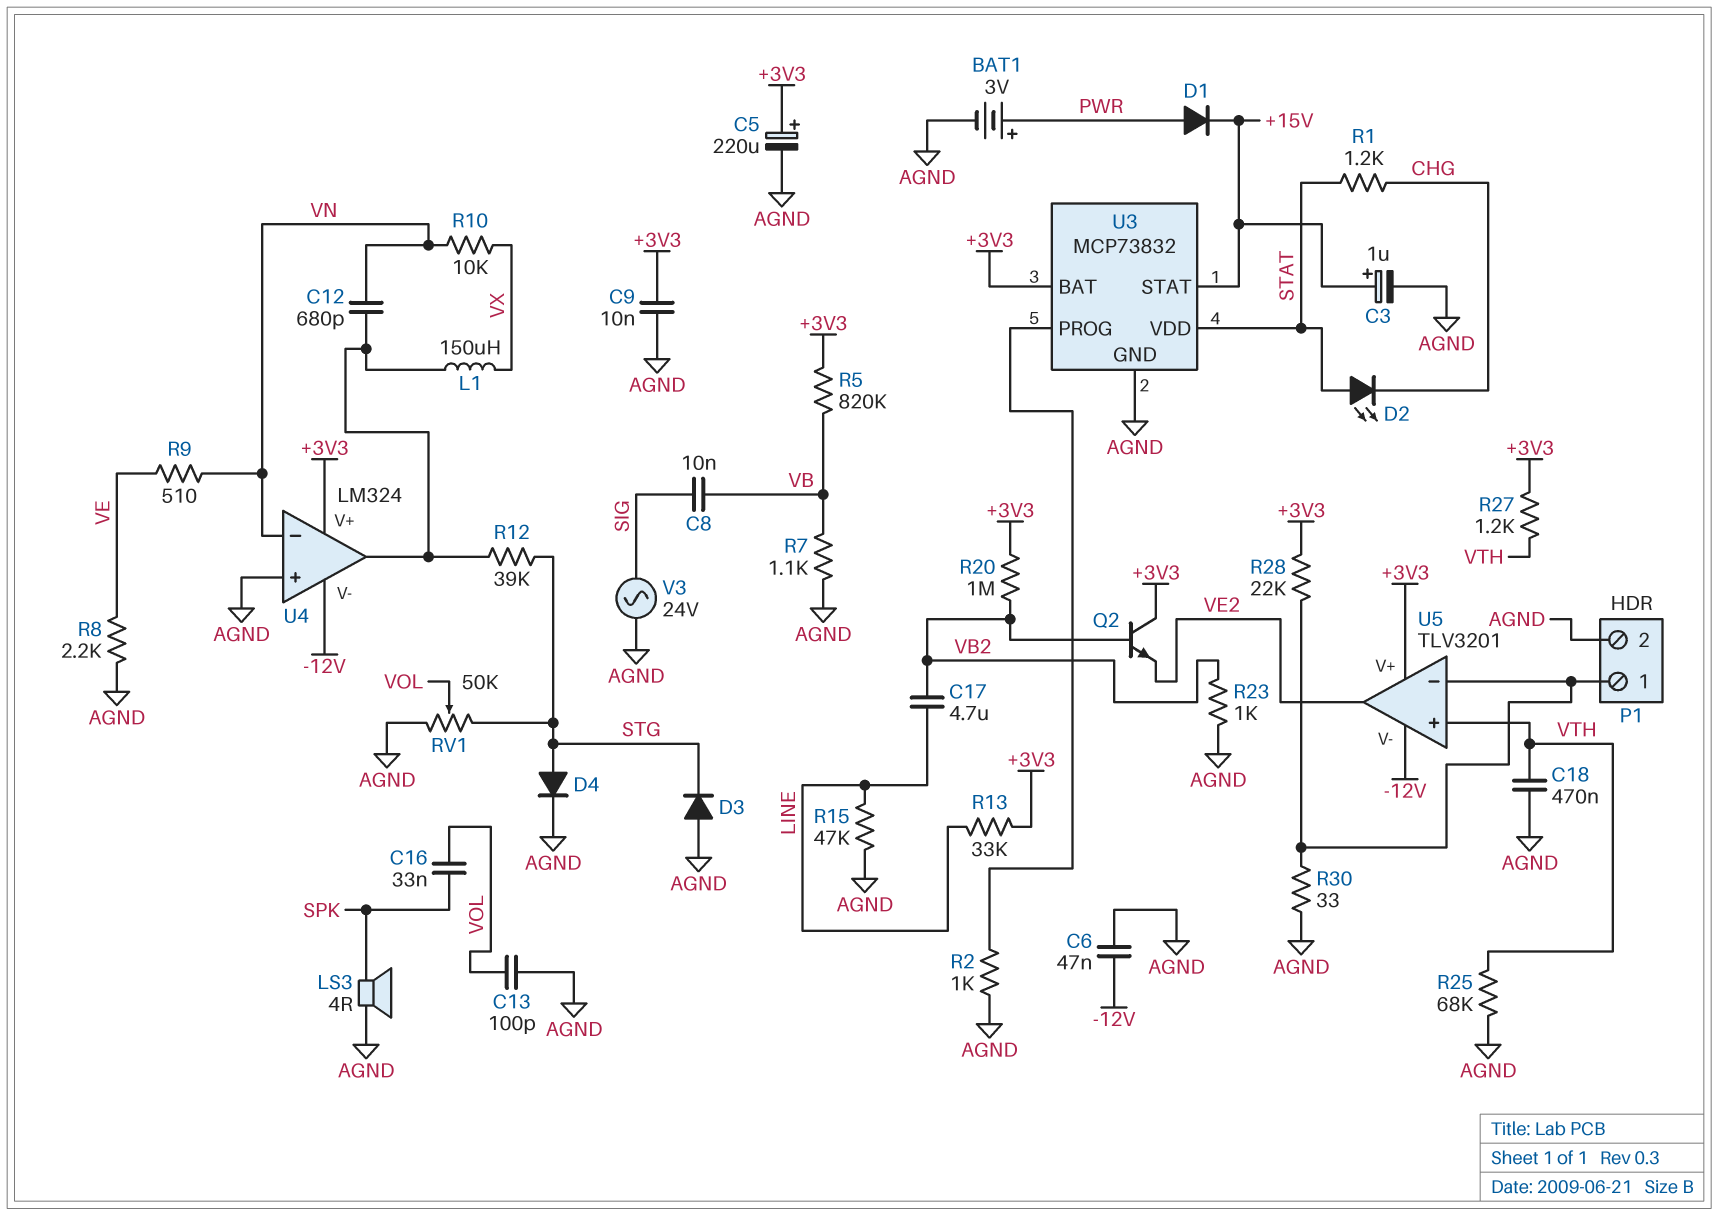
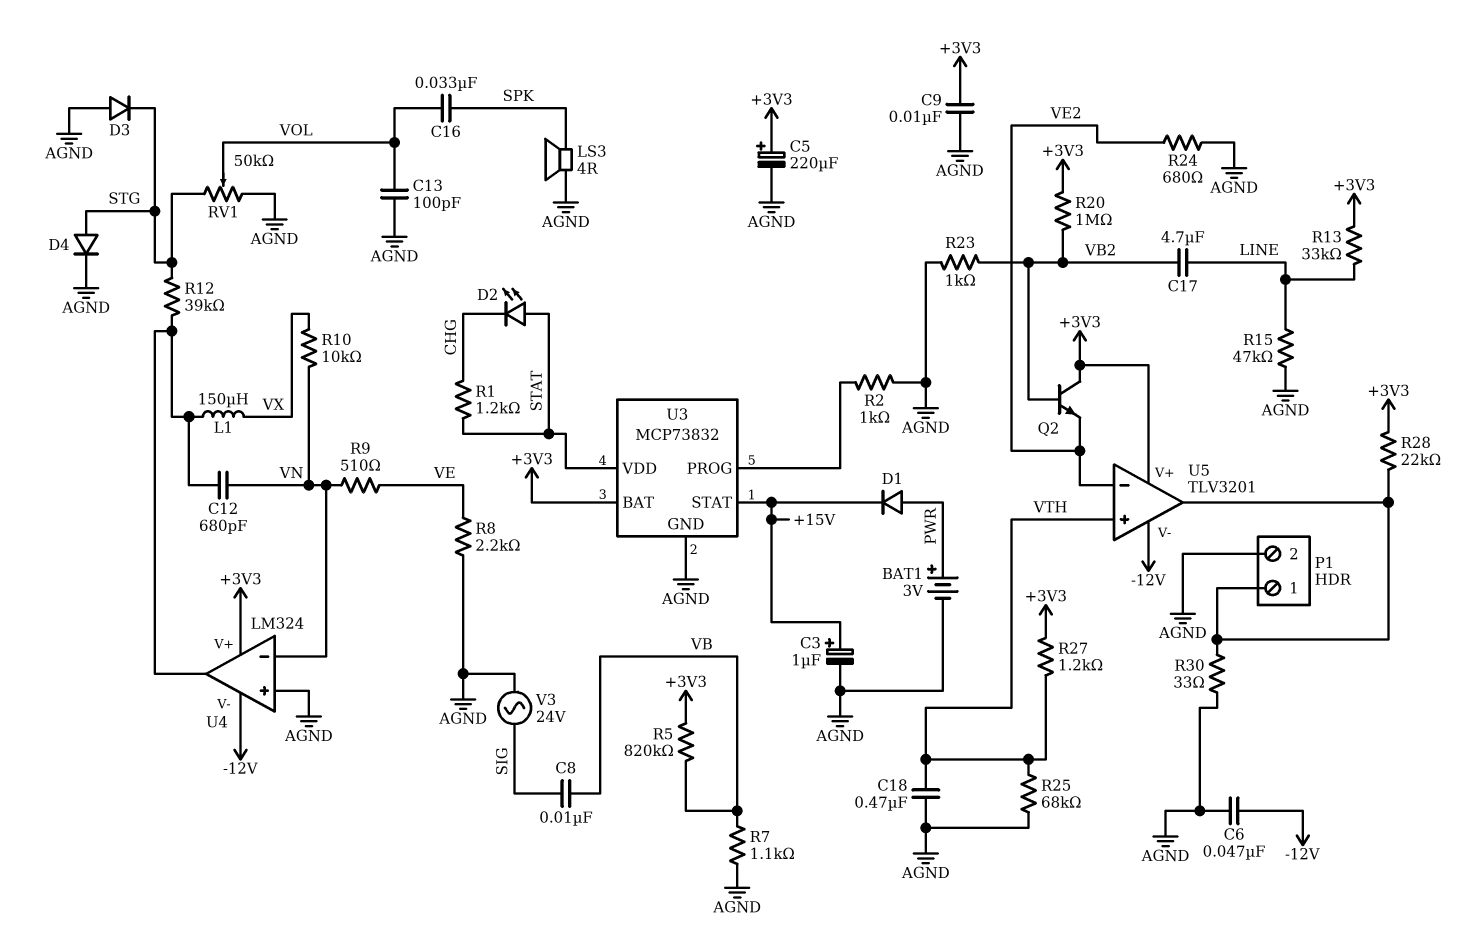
R24: none -> 680 (AGND, VE2)
U5 pin in-: P1/1 -> VE2
U5 pin out: VE2 -> P1/1

